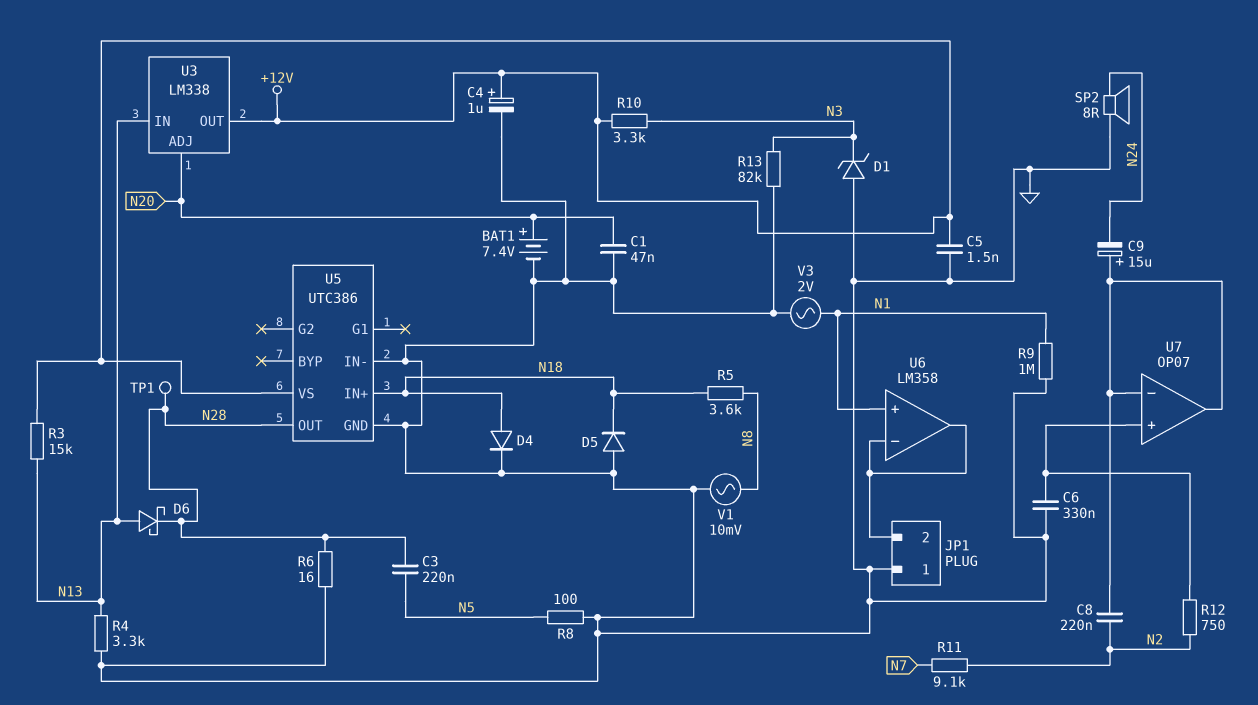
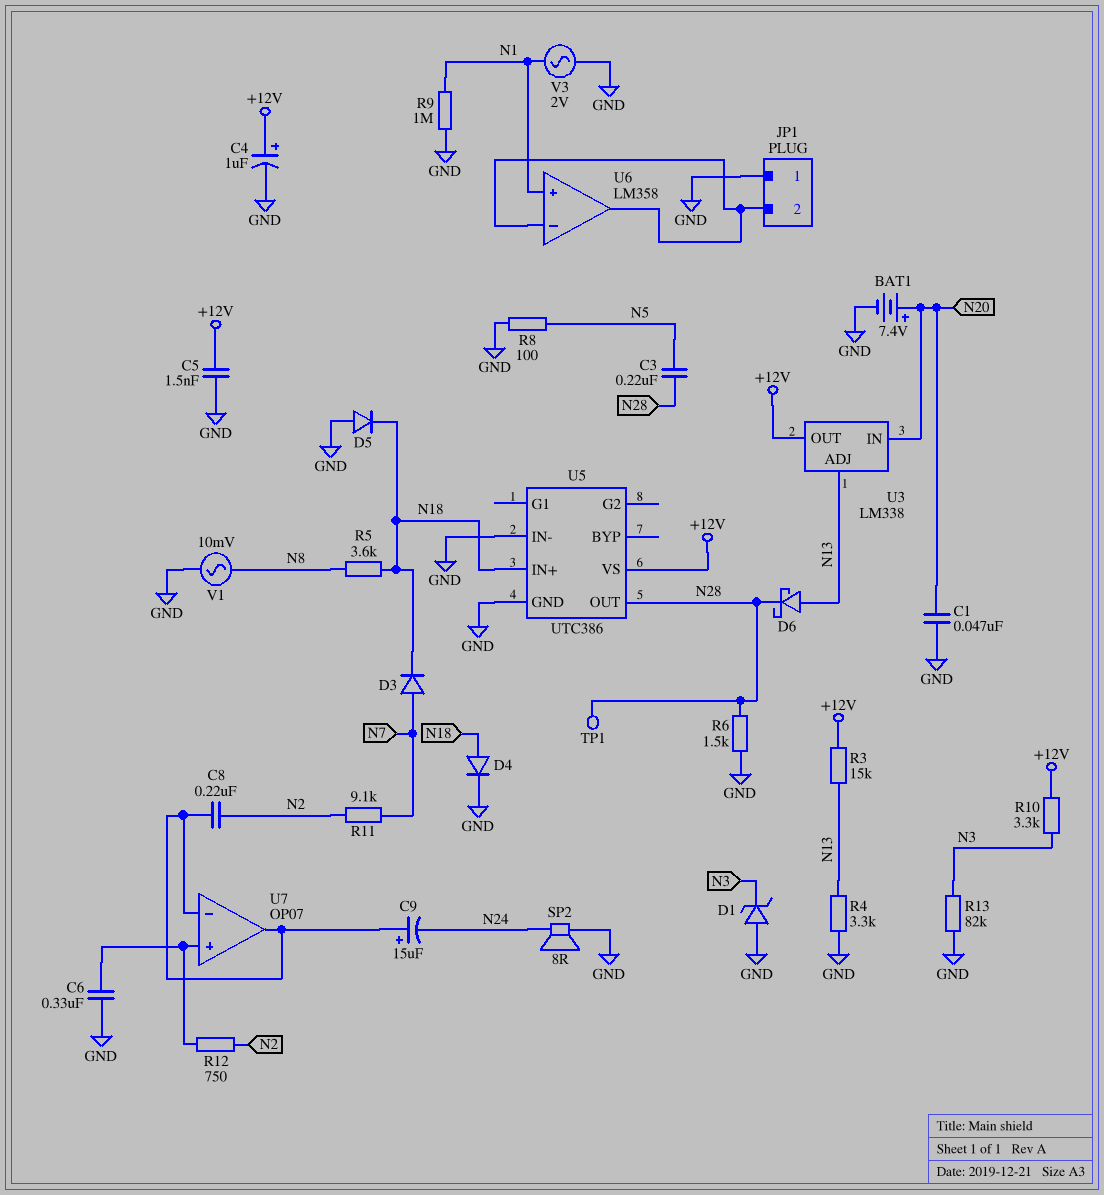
D3: none -> diode (A N7, K N18)
R6: 16 (GND, N28) -> 1.5k (GND, N28)
U3 pin ADJ: N20 -> N13
U3 pin IN: N13 -> N20

